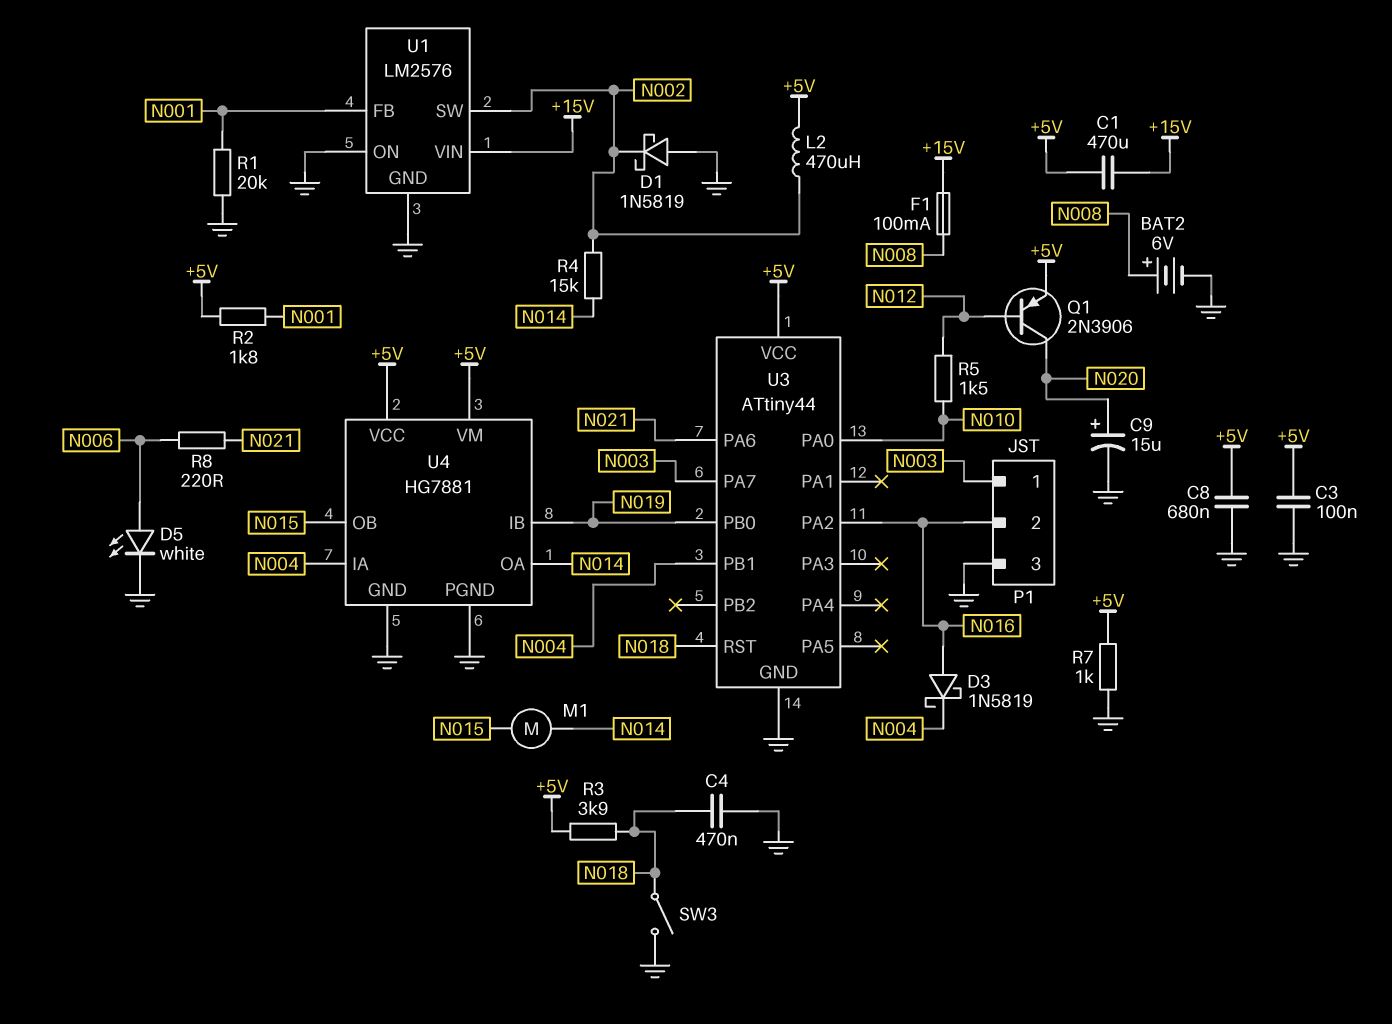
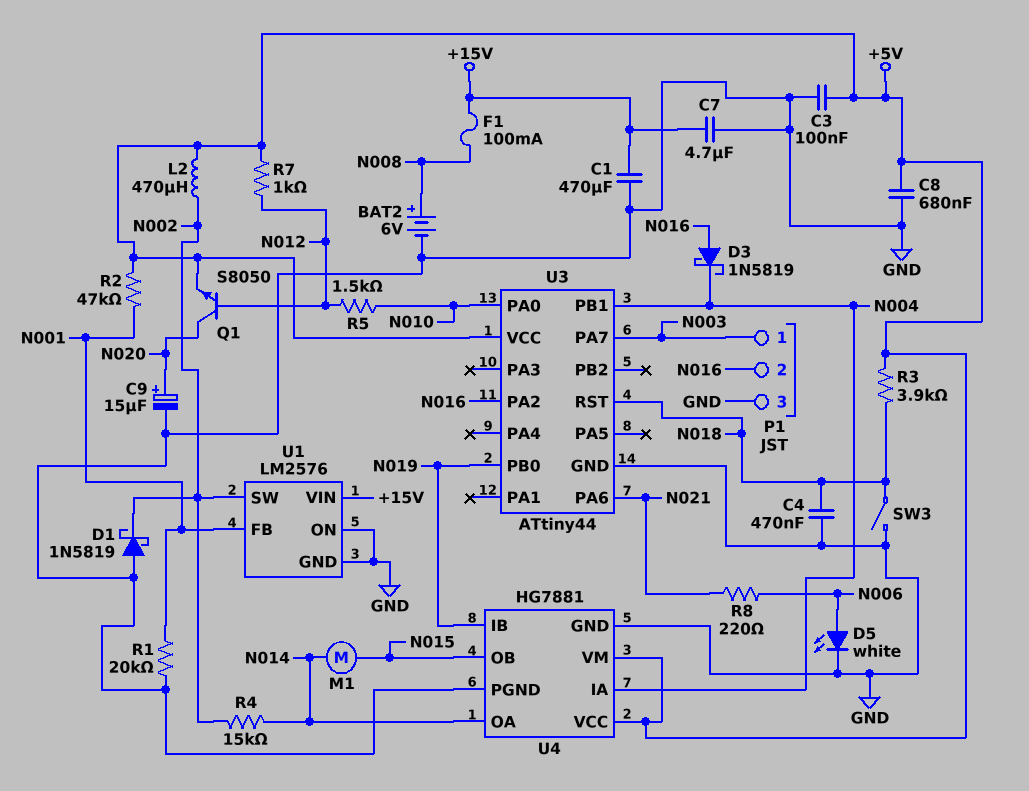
C1: 470uF (+5V, +15V) -> 470uF (+15V, GND)
C7: none -> 4.7uF (+15V, GND)
Q1: PNP 2N3906 (B N012, C N020, E +5V) -> NPN S8050 (B N012, C N020, E +5V)
R2: 1.8k (+5V, N001) -> 47k (+5V, N001)
R7: 1k (+5V, GND) -> 1k (+5V, N012)

